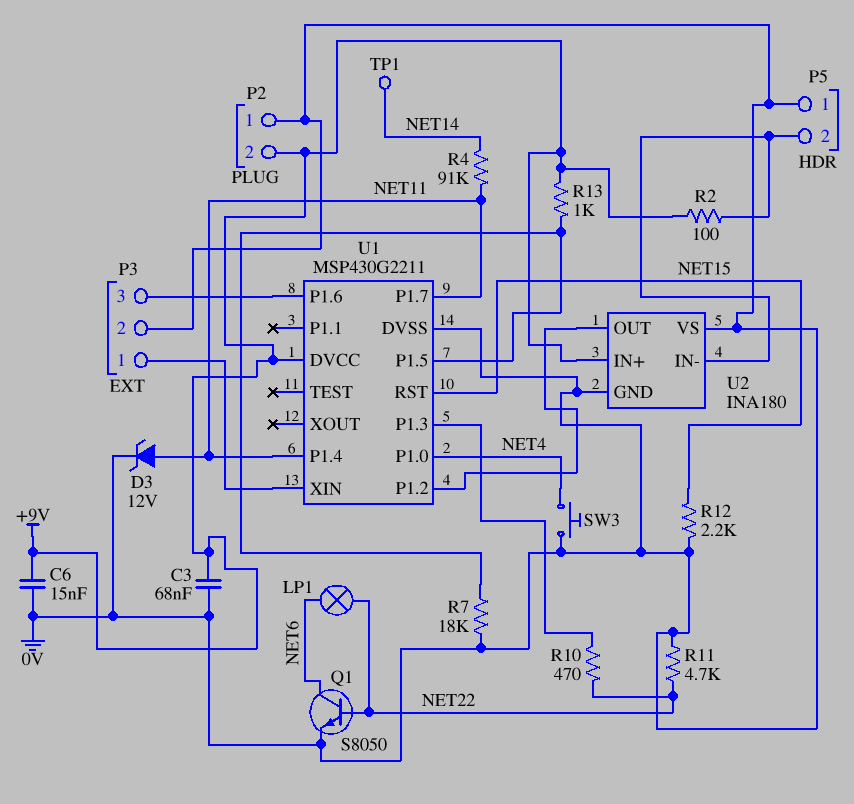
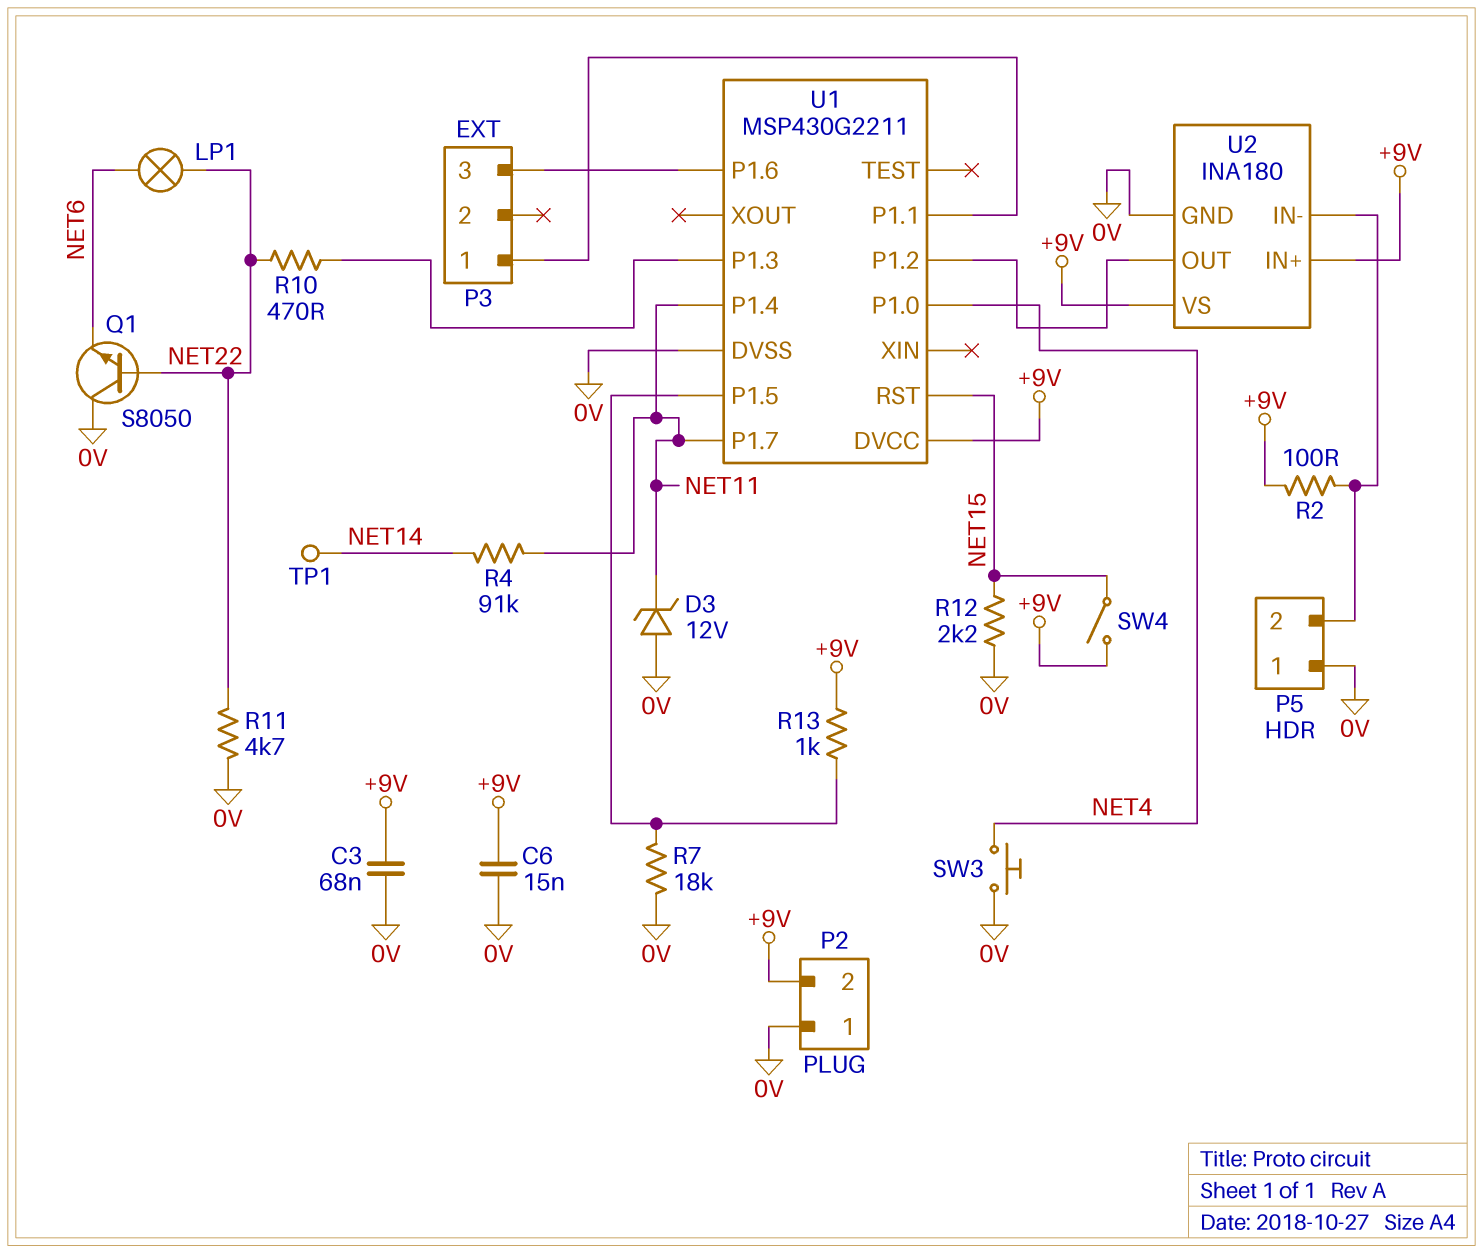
D3: zener 12V (A NET11, K 0V) -> zener 12V (A 0V, K NET11)
P3 pin 2: 0V -> none
Q1: NPN S8050 (B NET22, C NET6, E 0V) -> NPN S8050 (B NET22, C 0V, E NET6)
SW4: none -> switch (+9V, NET15)
U1 pin P1.1: none -> P3/1
U1 pin XIN: P3/1 -> none
U2 pin VS: 0V -> +9V

